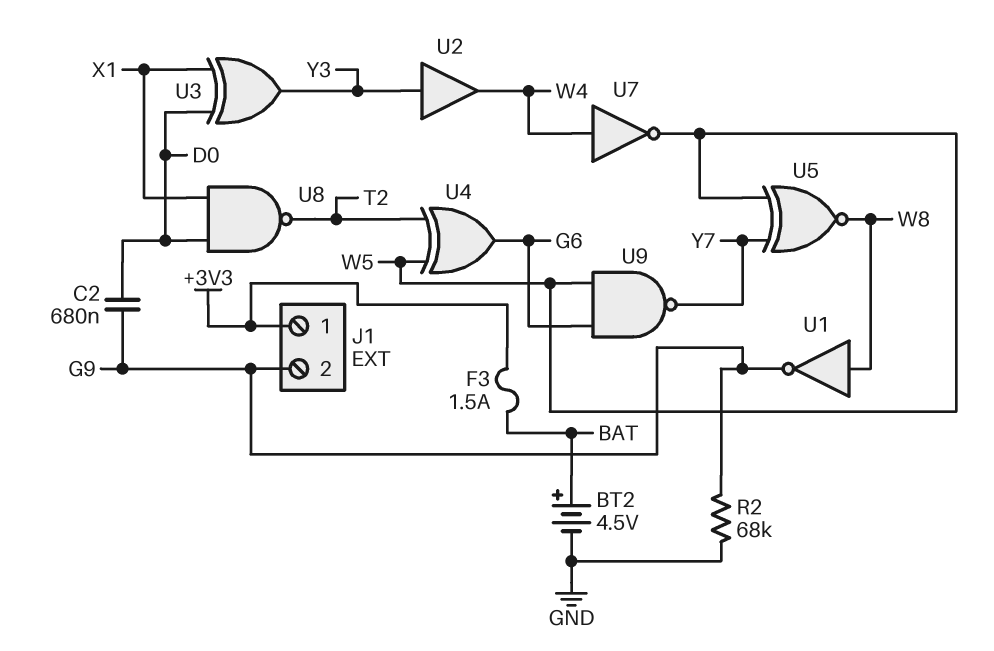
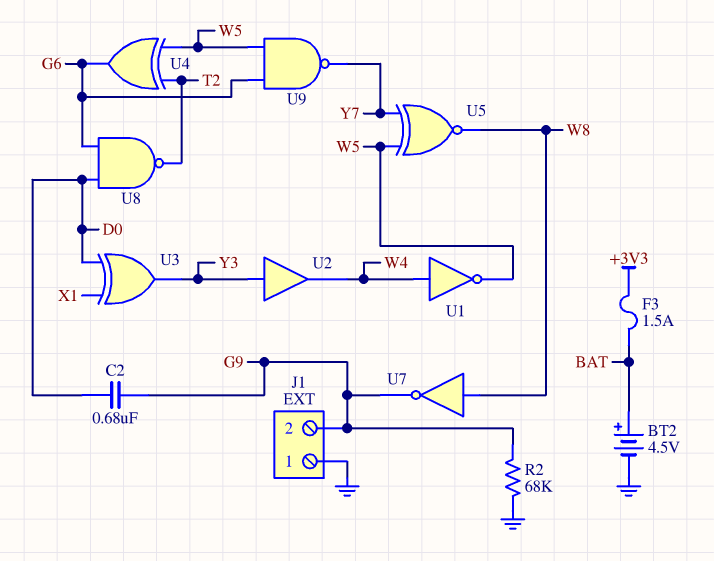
J1 pin 1: +3V3 -> GND
U1: NOT (in W8, out G9) -> NOT (in W4, out W5)
U7: NOT (in W4, out W5) -> NOT (in W8, out G9)
U8: NAND (in D0, in X1, out T2) -> NAND (in D0, in G6, out T2)

